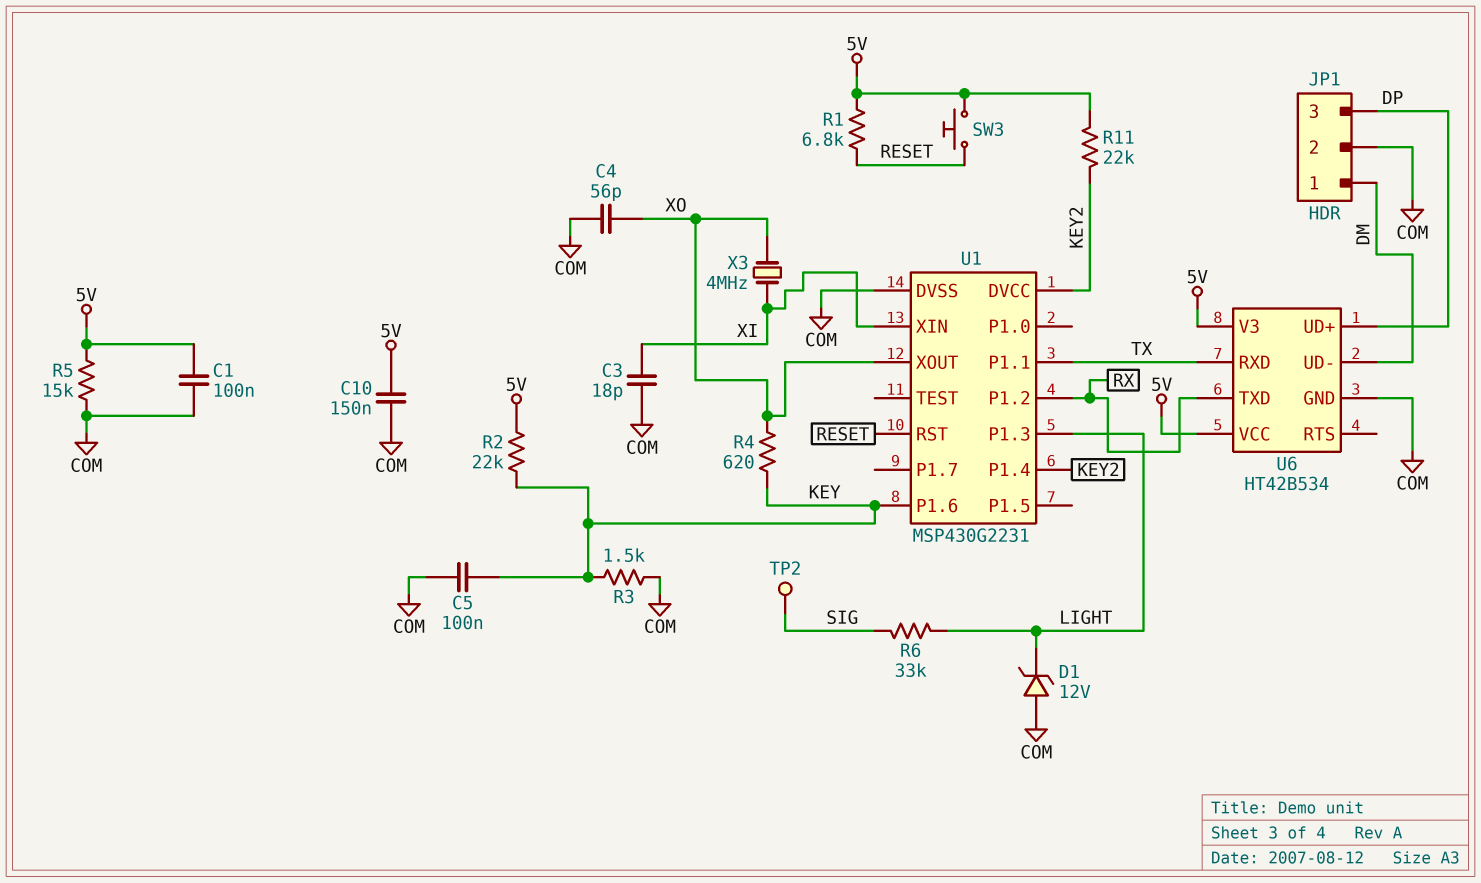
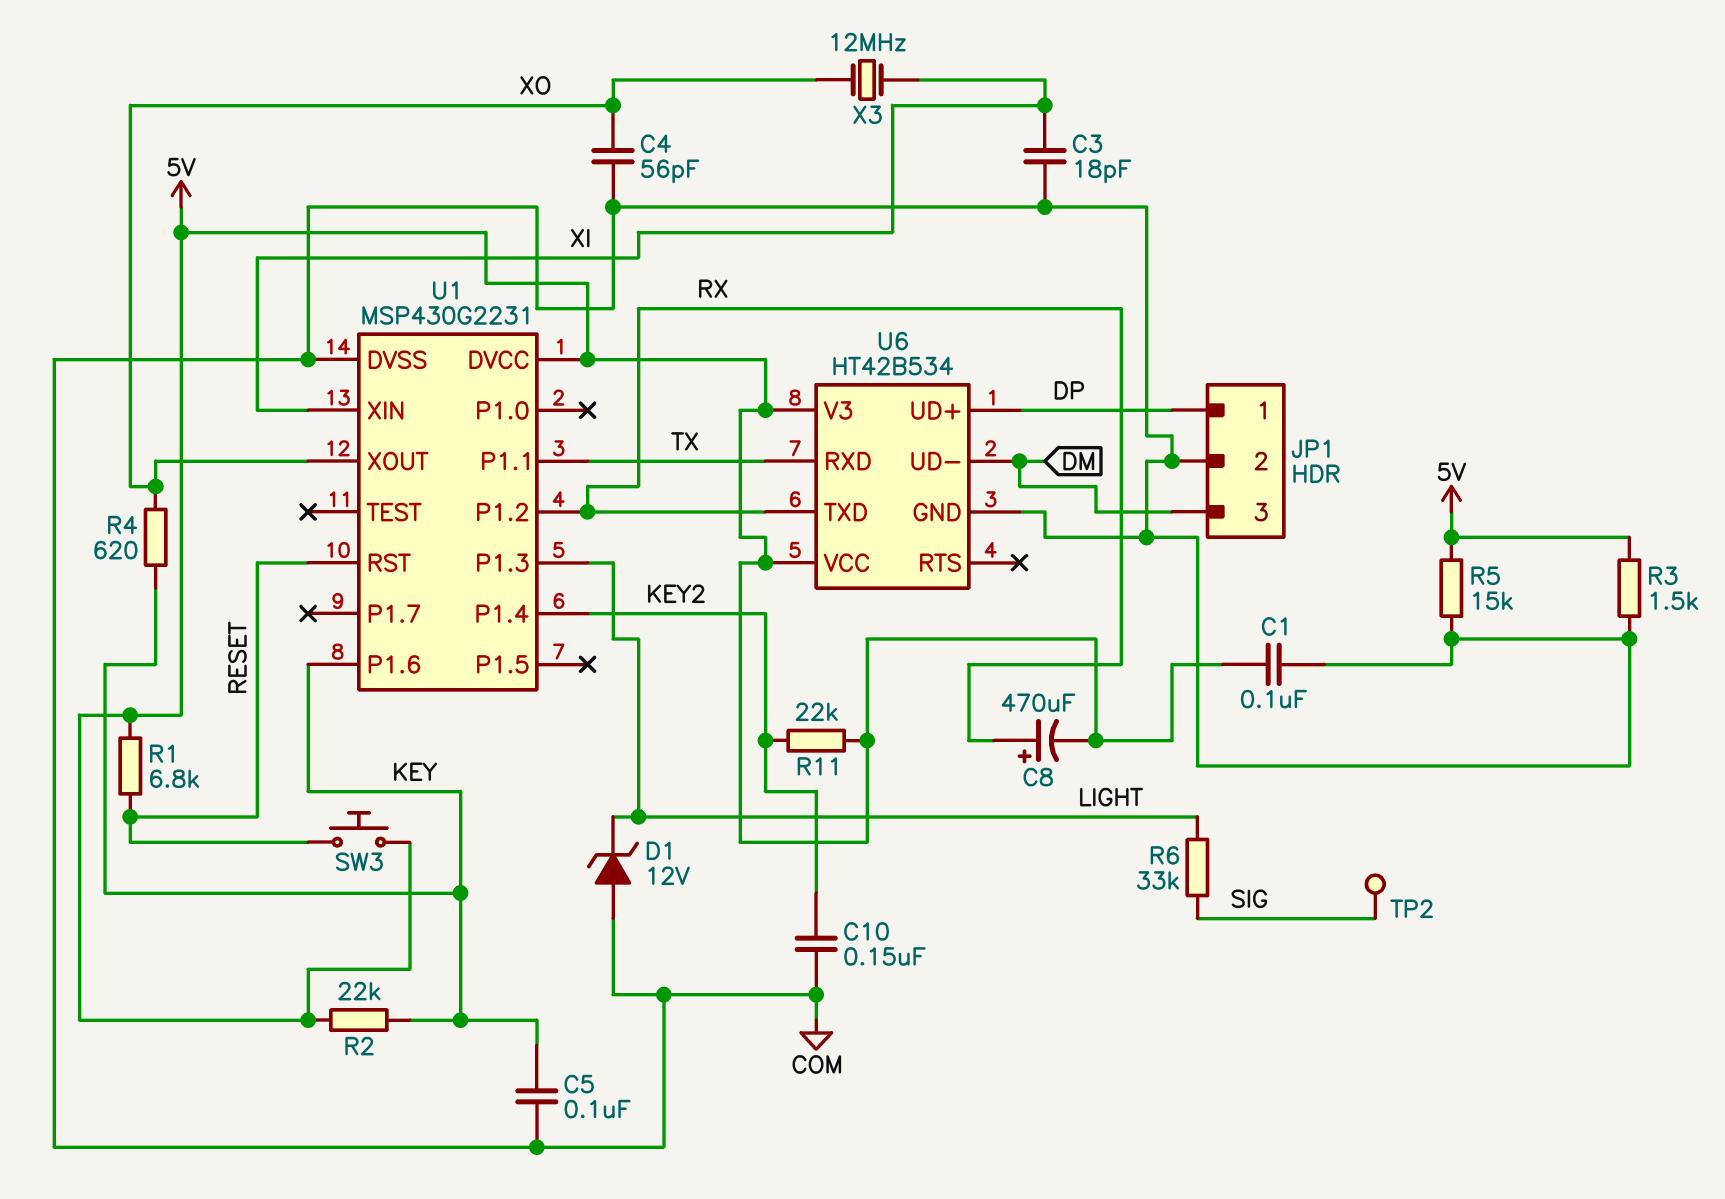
C8: none -> 470uF (plus RX, minus 5V)
C10: 150nF (5V, COM) -> 150nF (COM, KEY2)
JP1 pin 1: DM -> DP
JP1 pin 3: DP -> DM
R3: 1.5k (COM, KEY) -> 1.5k (5V, COM)
U1 pin DVCC: KEY2 -> 5V
X3: 4MHz (XI, XO) -> 12MHz (XI, XO)

